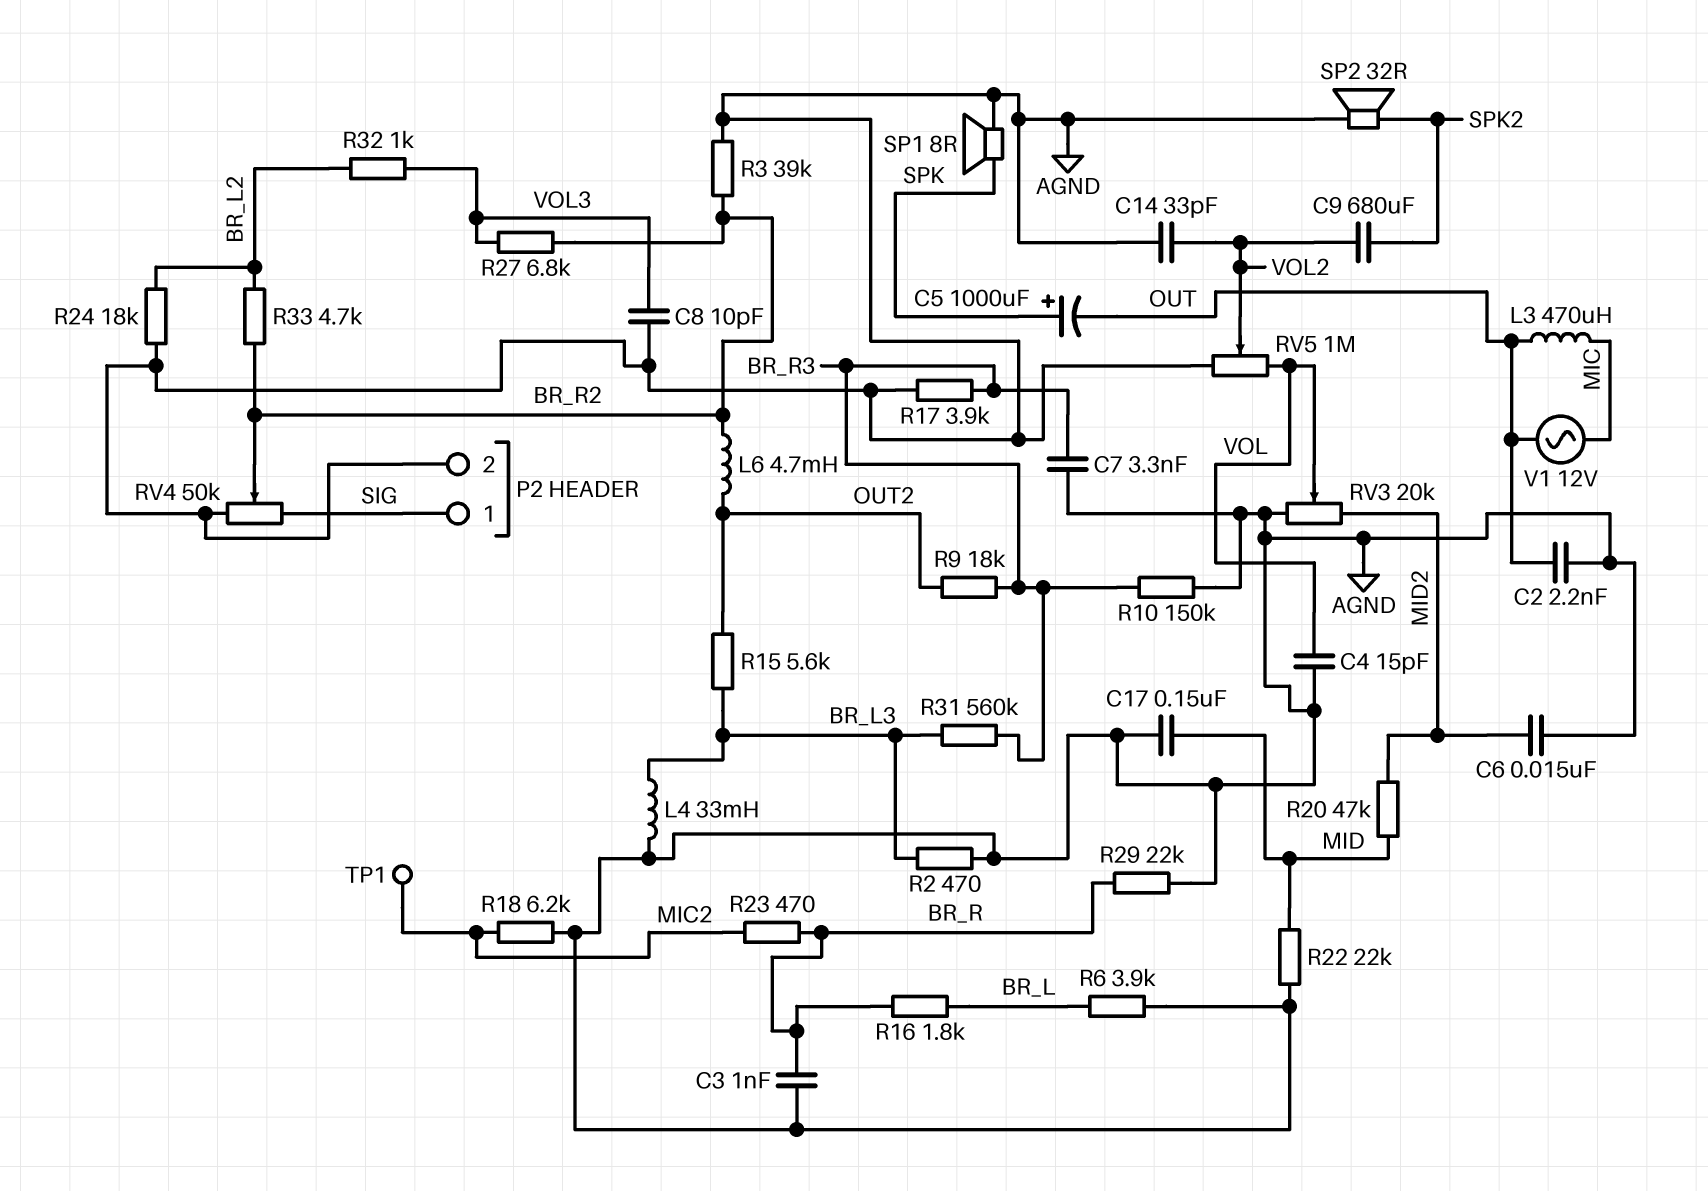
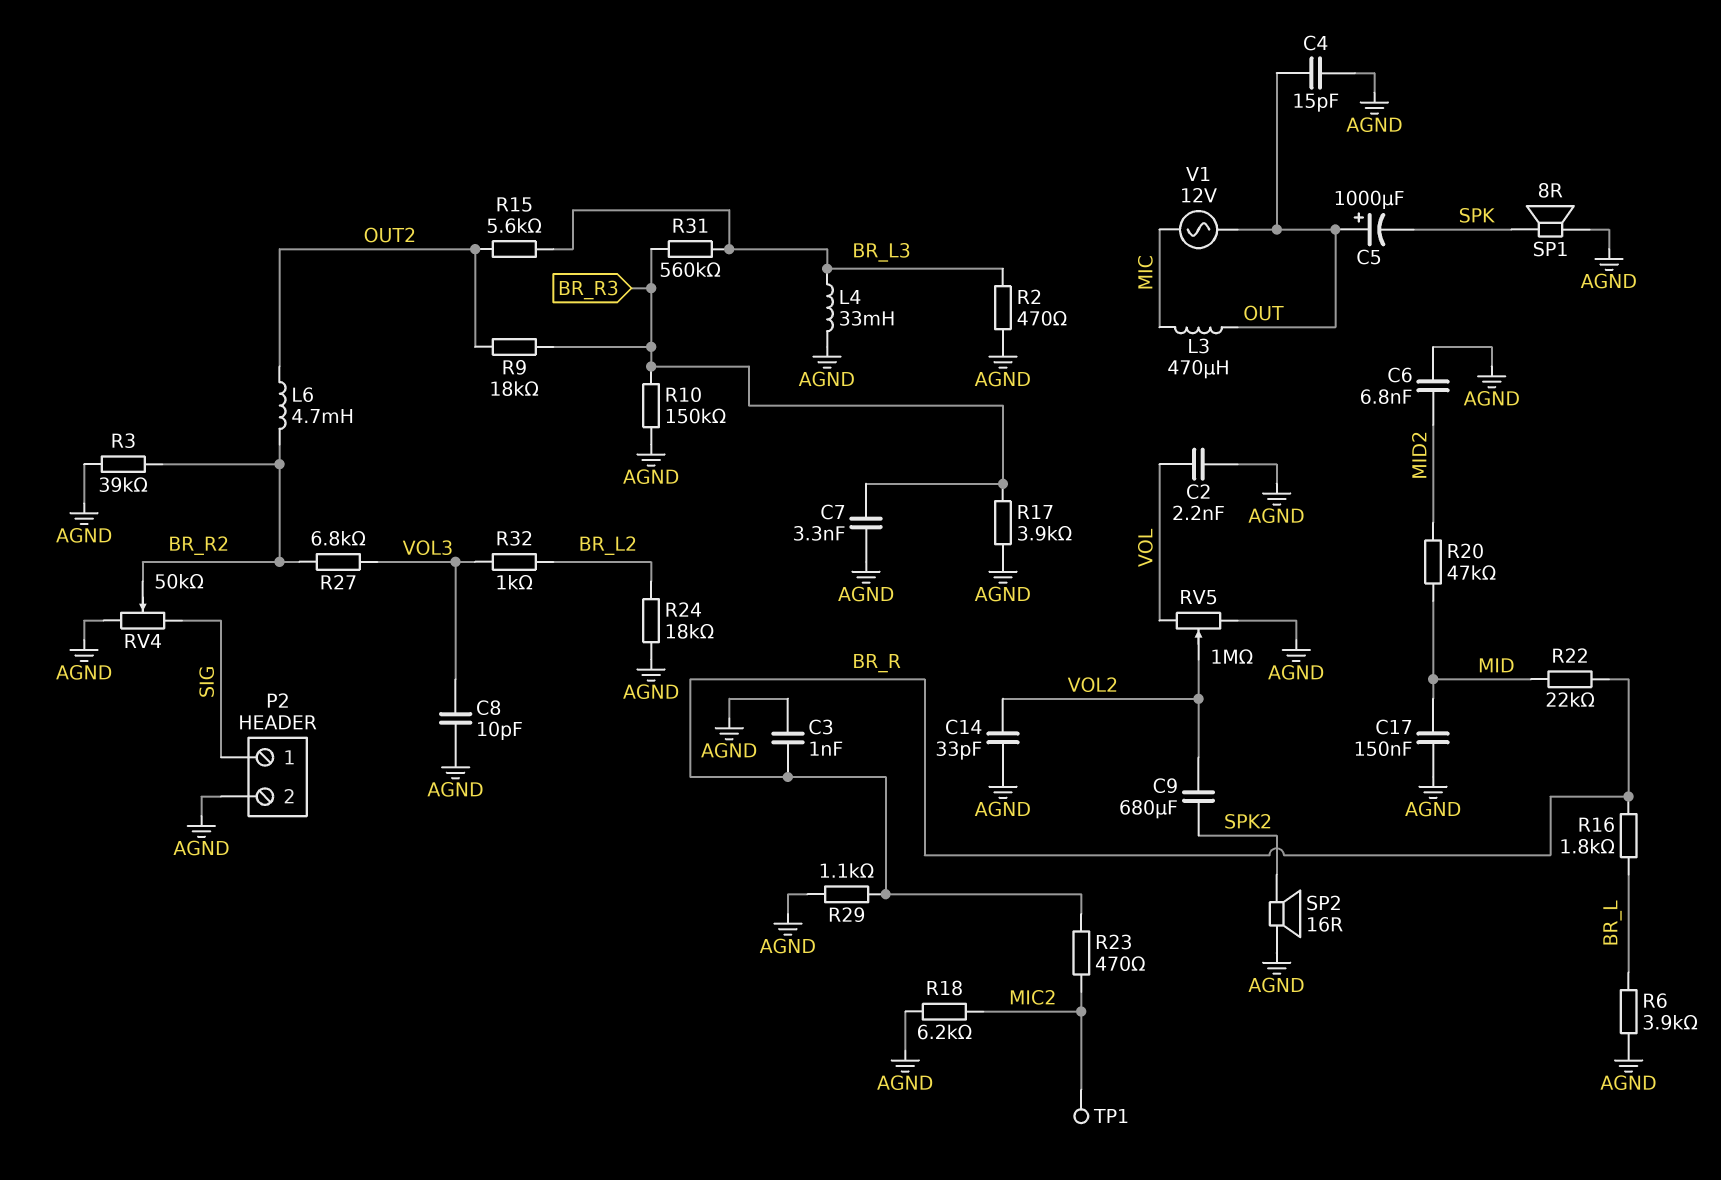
C2: 2.2nF (AGND, OUT) -> 2.2nF (AGND, VOL)
C4: 15pF (AGND, VOL) -> 15pF (AGND, OUT)
C5: 1000uF (plus SPK, minus OUT) -> 1000uF (plus OUT, minus SPK)
C6: 15nF (AGND, MID2) -> 6.8nF (AGND, MID2)
R22: 22k (AGND, MID) -> 22k (BR_R, MID)
R29: 22k (AGND, BR_R) -> 1.1k (AGND, BR_R)
R33: 4.7k (BR_L2, BR_R2) -> none
RV3: 20k (AGND, MID2, wiper VOL) -> none
SP2: speaker 32R (AGND, SPK2) -> speaker 16R (AGND, SPK2)

